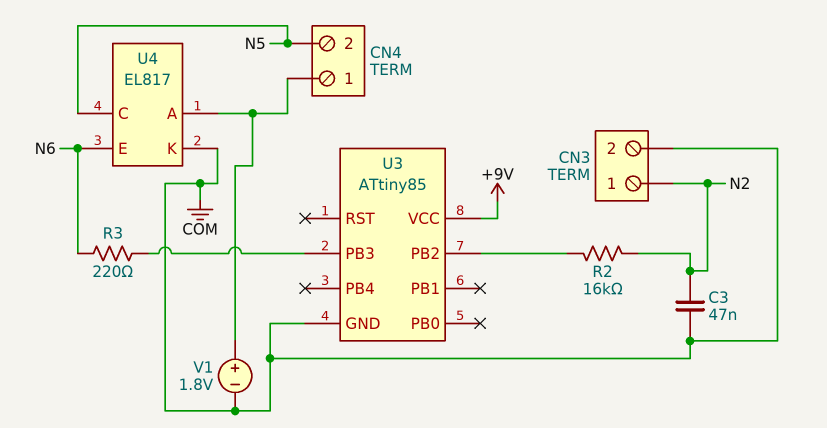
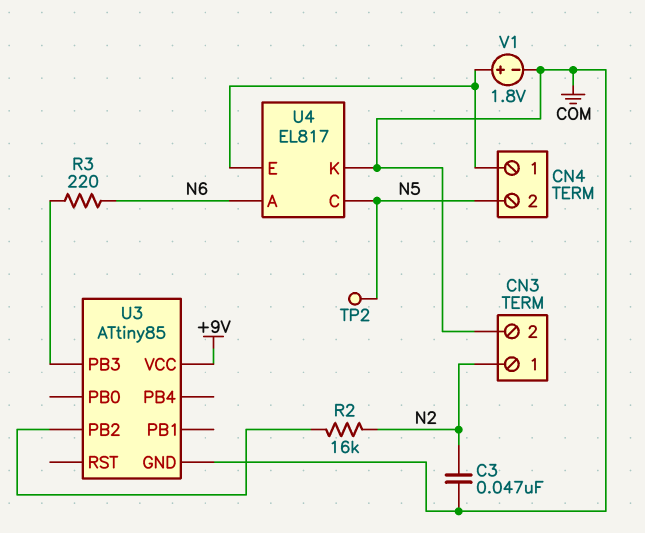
TP2: none -> test point (N5)
U4 pin A: CN4/1 -> N6
U4 pin E: N6 -> CN4/1

